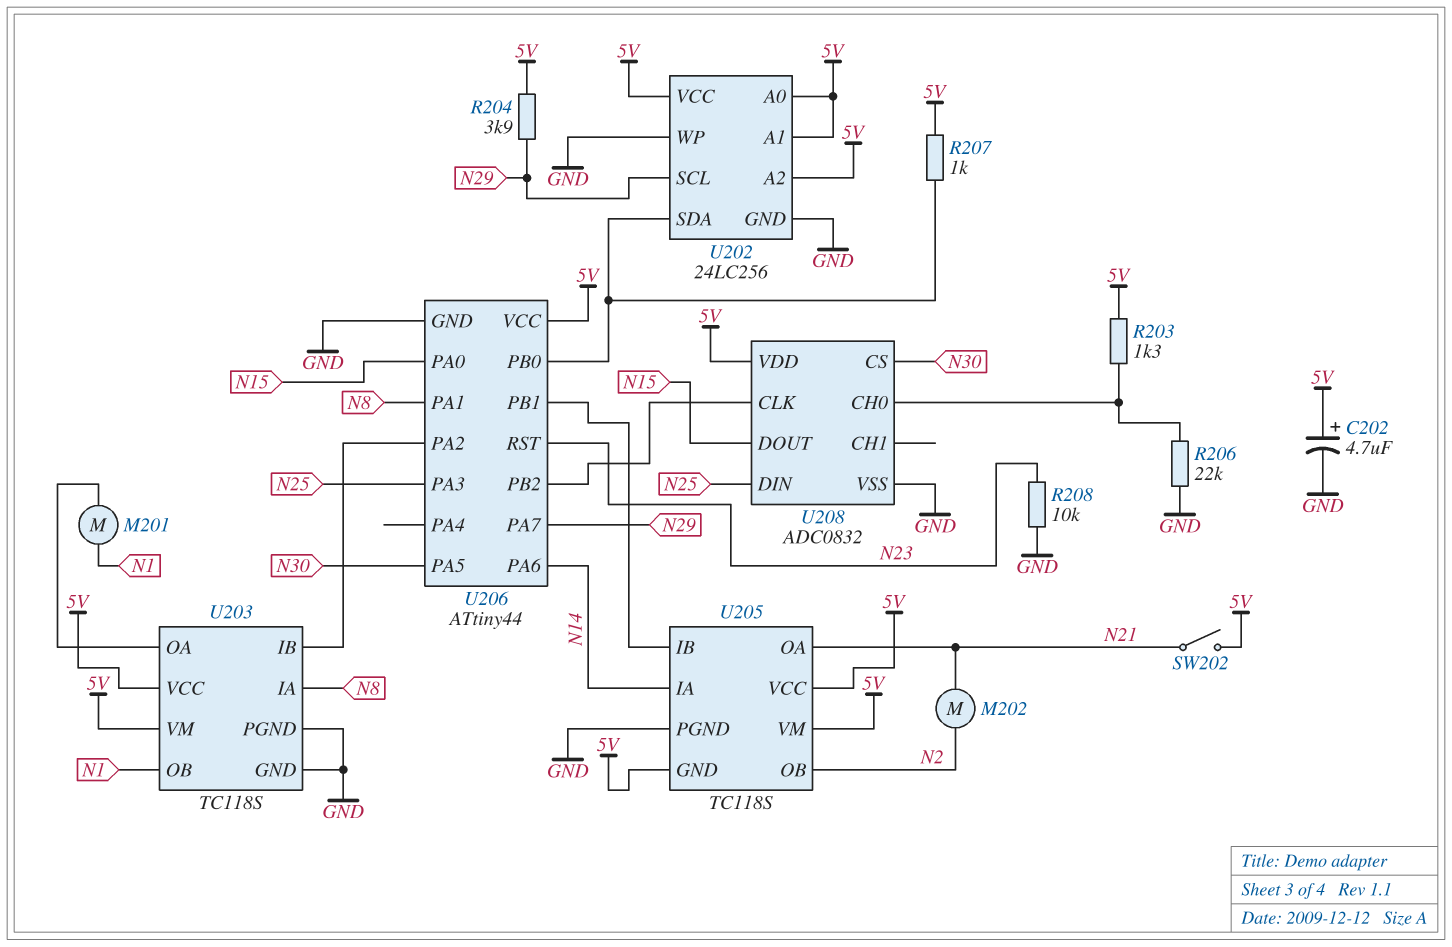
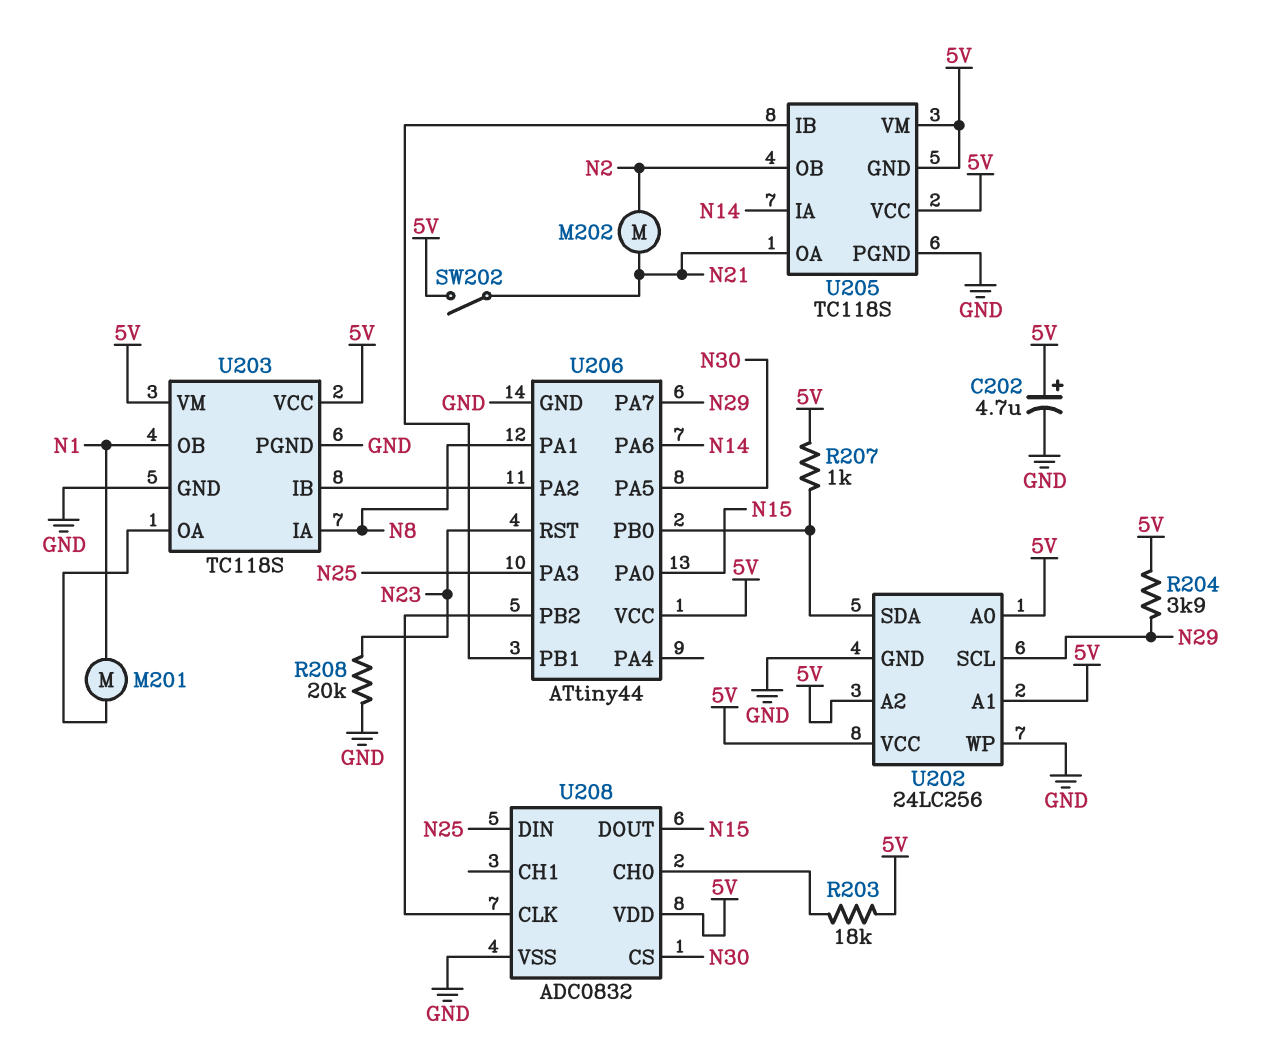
R203: 1.3k (5V, U208/CH0) -> 18k (5V, U208/CH0)
R206: 22k (GND, U208/CH0) -> none
R208: 10k (GND, N23) -> 20k (GND, N23)

